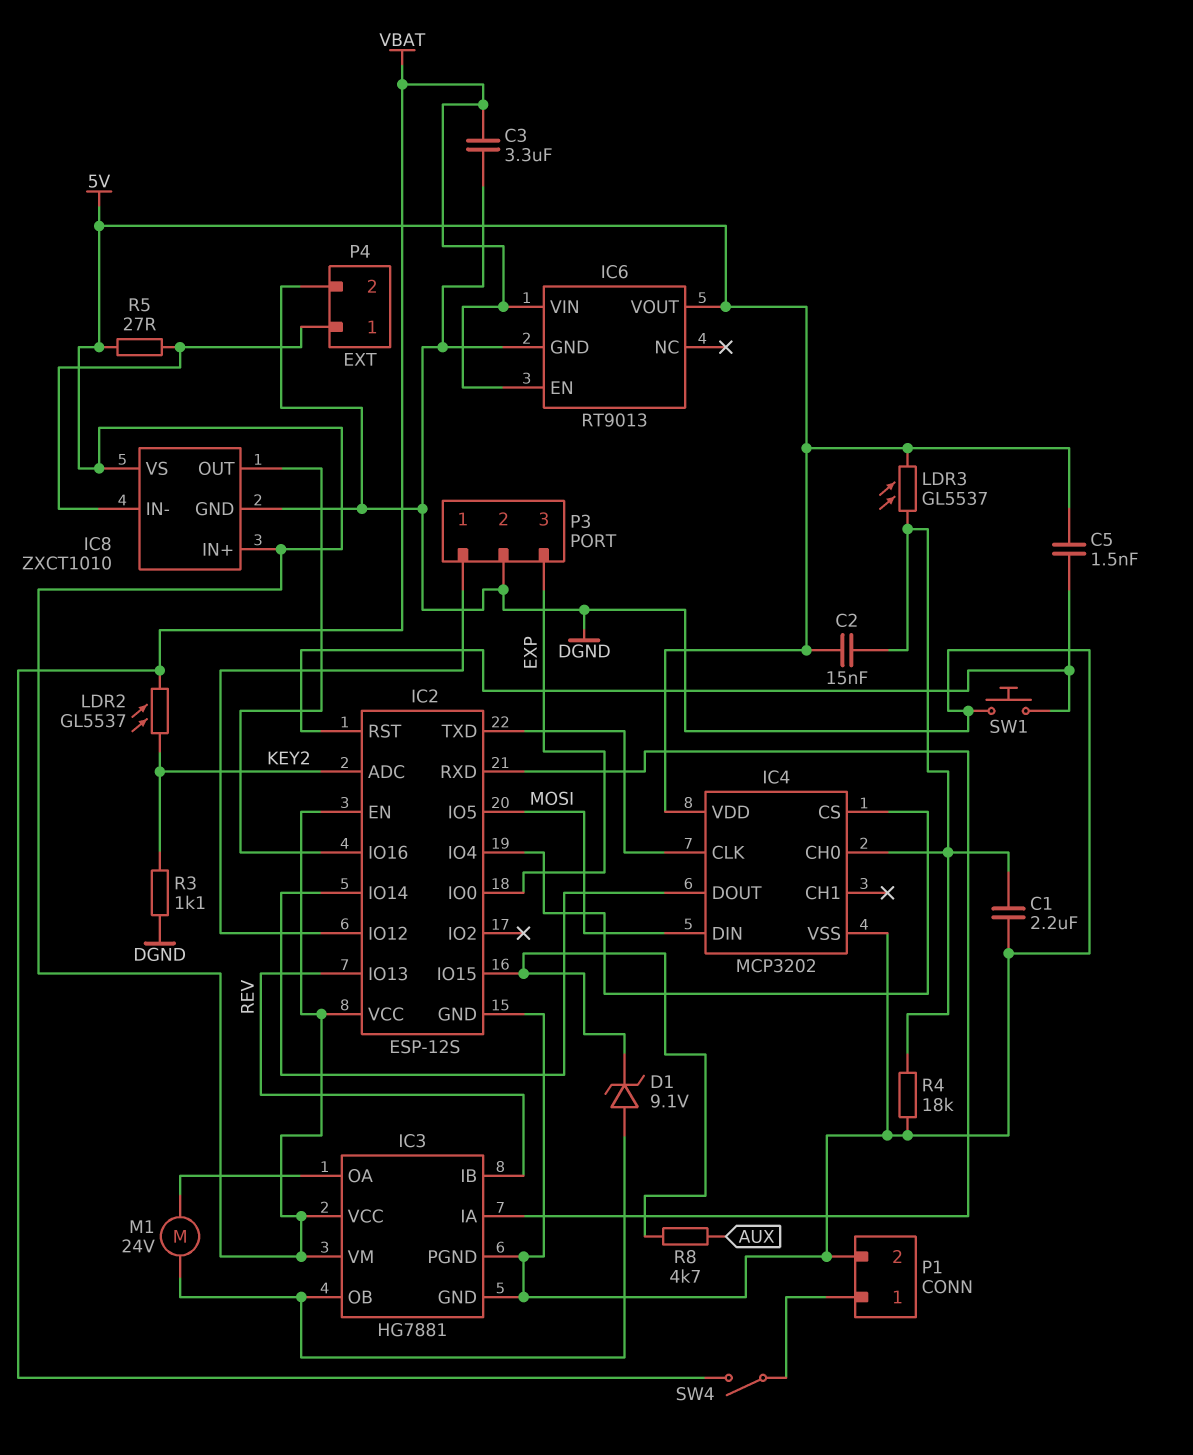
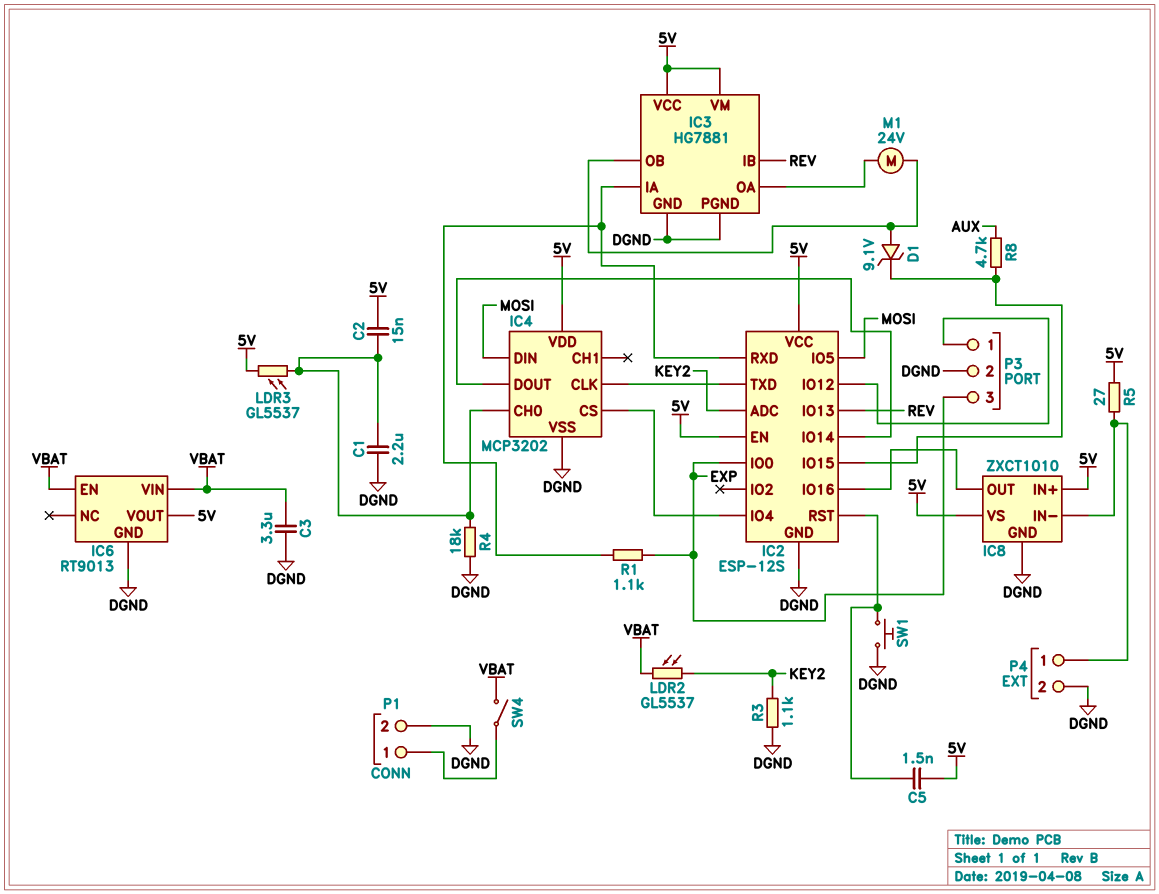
R1: none -> 1.1k (EXP, IC2/RXD)

